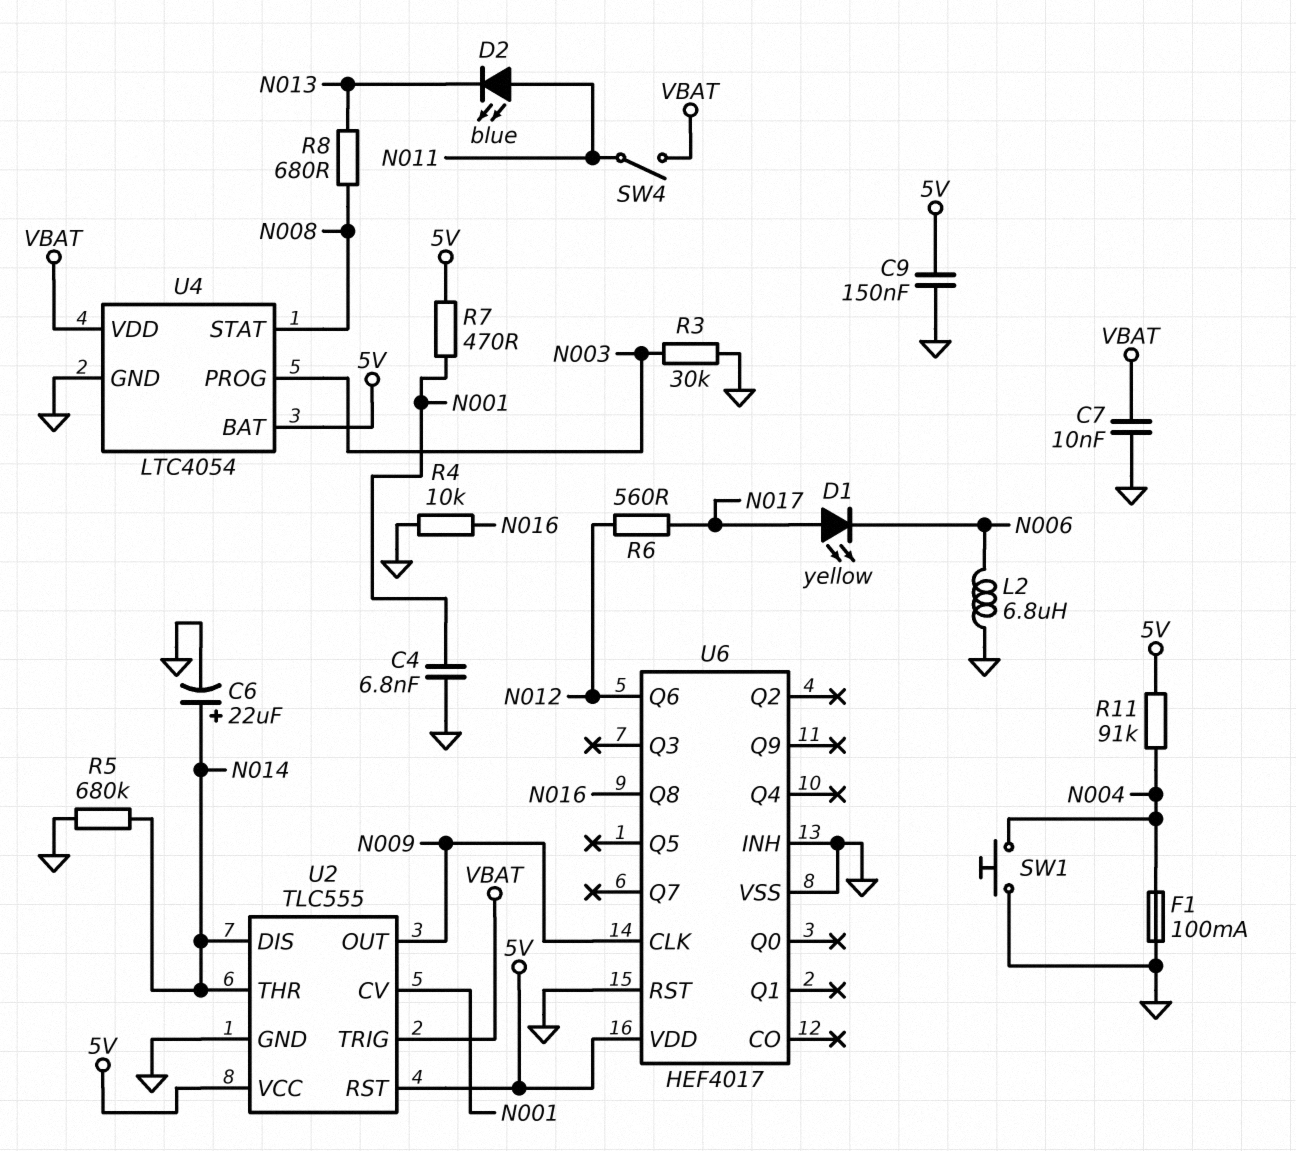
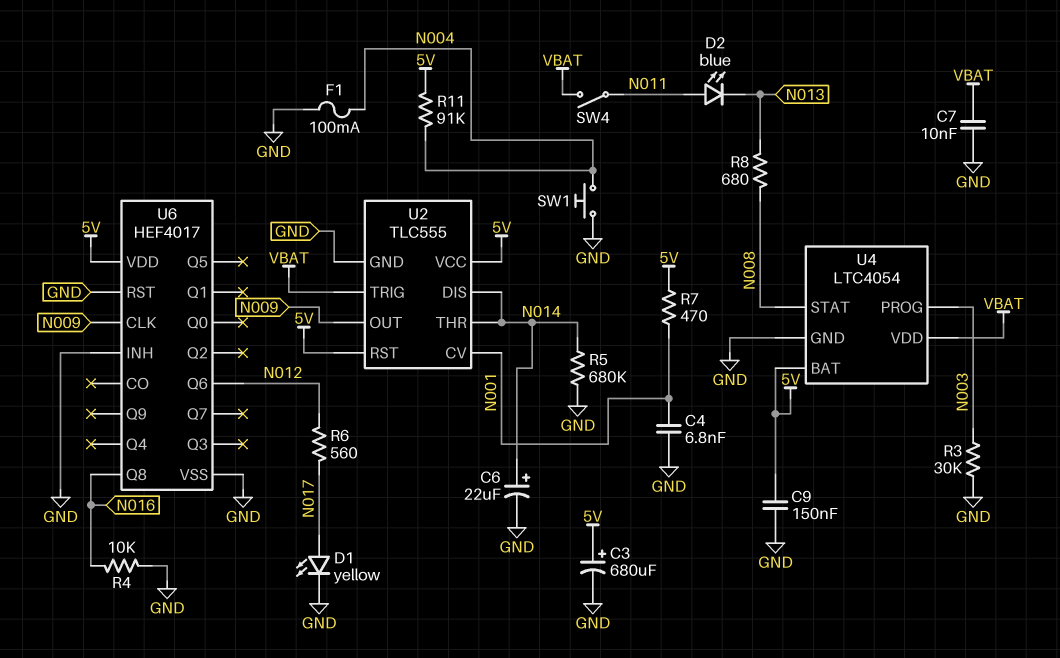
C3: none -> 680uF (plus 5V, minus GND)
D1: LED yellow (A N017, K N006) -> LED yellow (A N017, K GND)
L2: 6.8uH (GND, N006) -> none

